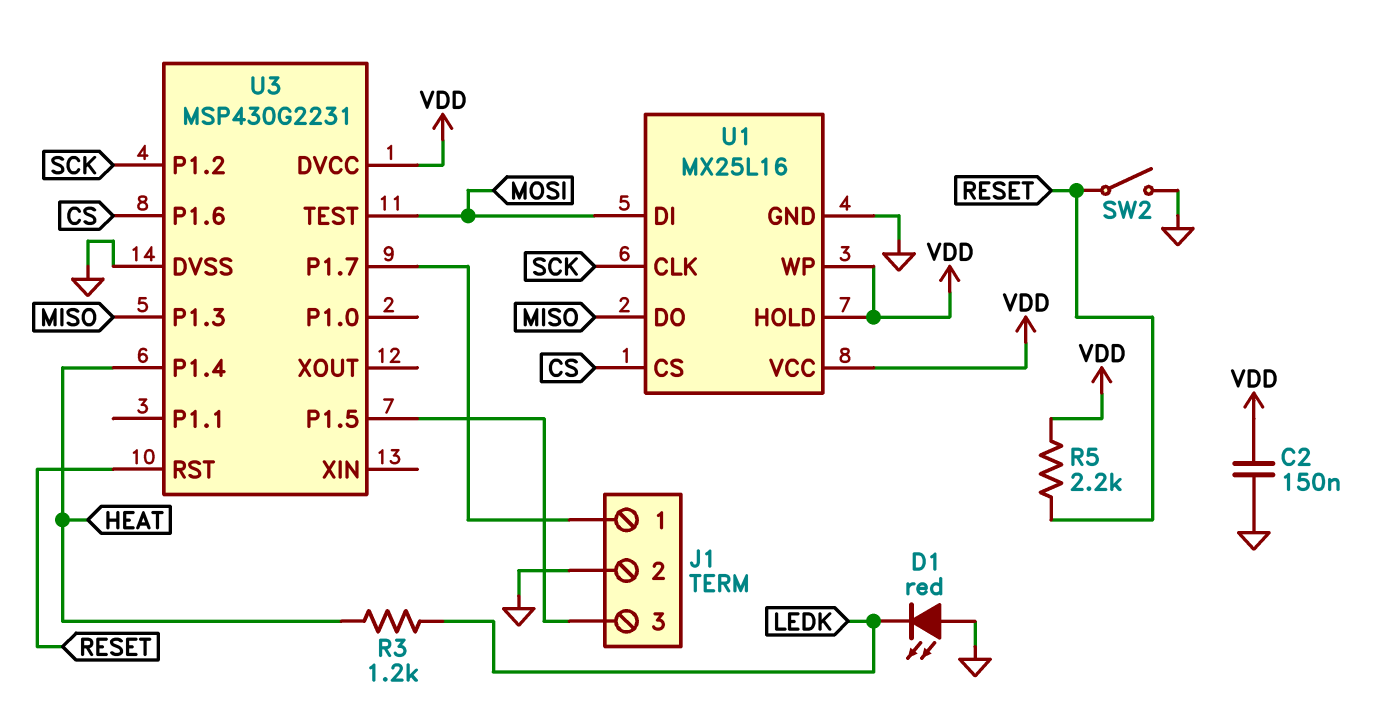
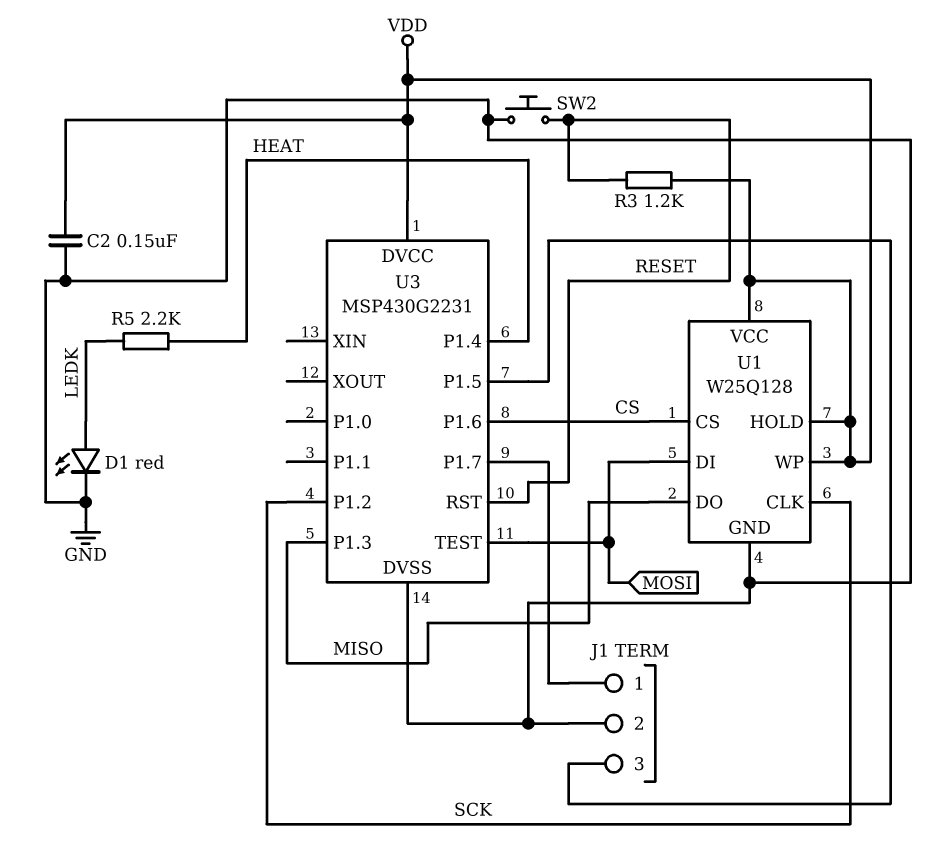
D1: LED red (A GND, K LEDK) -> LED red (A LEDK, K GND)
R3: 1.2k (HEAT, LEDK) -> 1.2k (RESET, VDD)
R5: 2.2k (RESET, VDD) -> 2.2k (HEAT, LEDK)
SW2: switch (GND, RESET) -> button (GND, RESET)
U1: MX25L16 -> W25Q128

